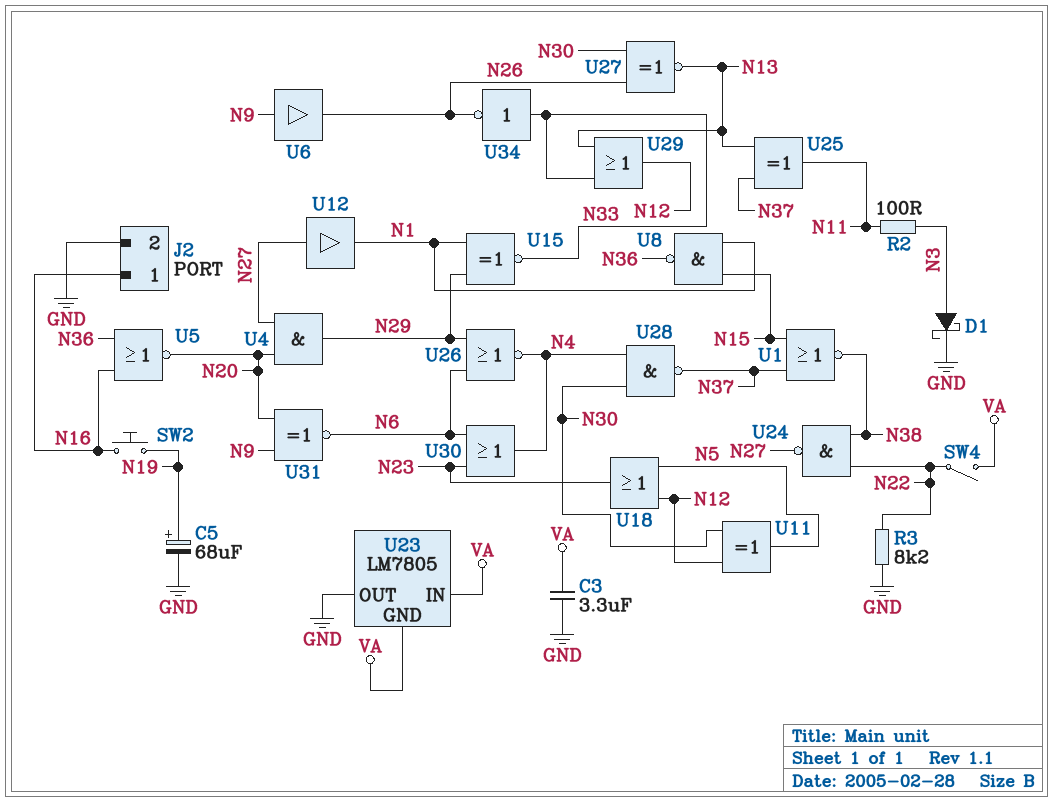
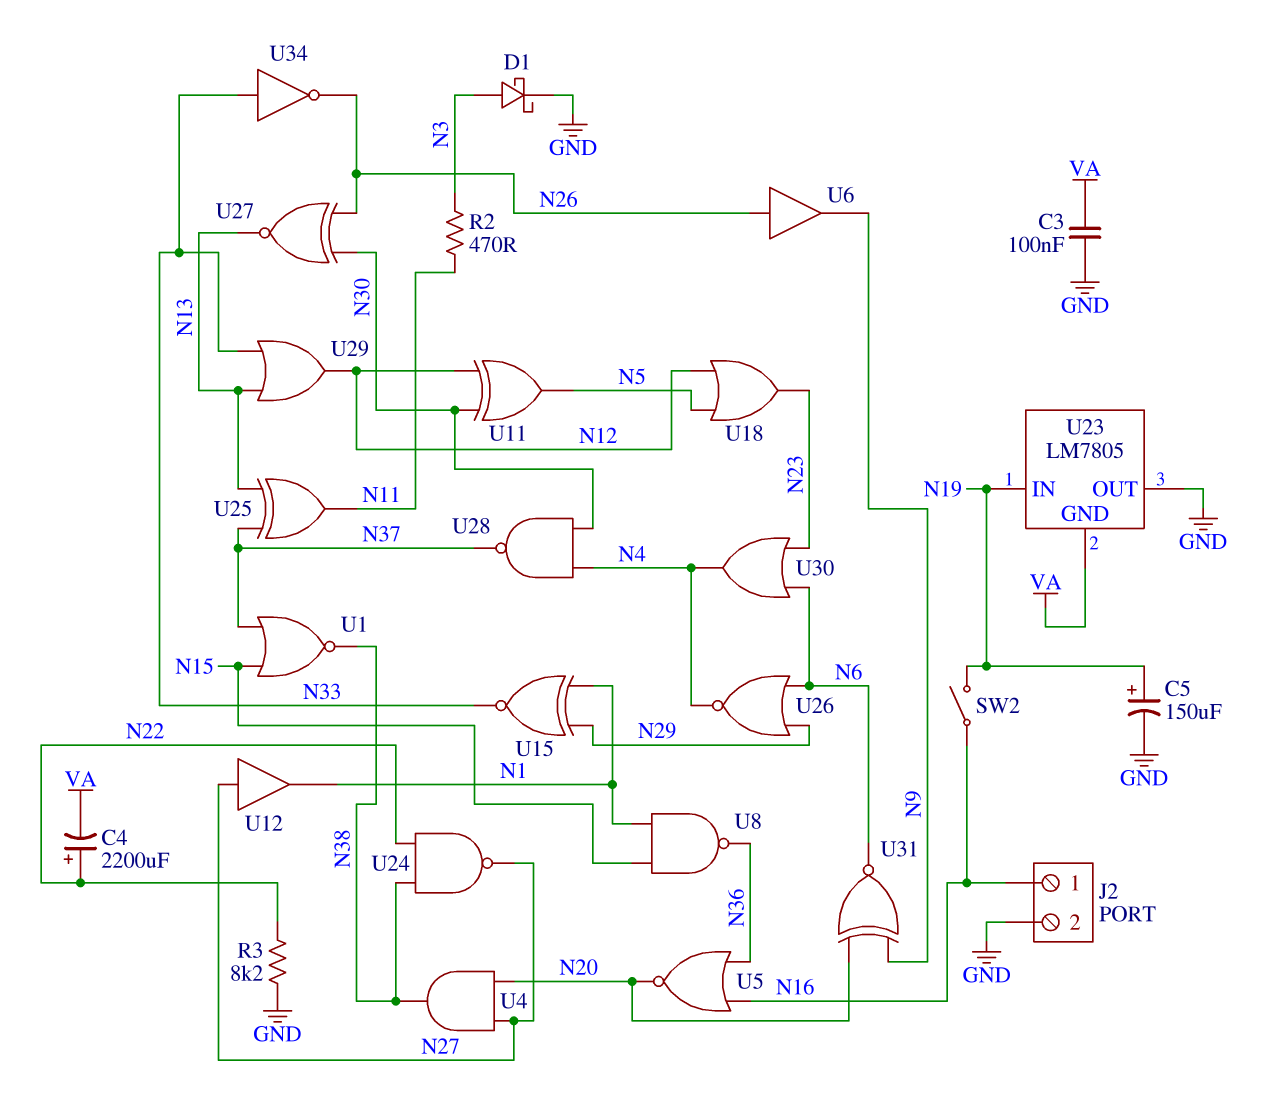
C3: 3.3uF (GND, VA) -> 100nF (GND, VA)
C4: none -> 2200uF (plus N22, minus VA)
C5: 68uF (plus N19, minus GND) -> 150uF (plus N19, minus GND)
R2: 100 (N3, N11) -> 470 (N3, N11)
SW2: button (N16, N19) -> switch (N16, N19)
SW4: switch (N22, VA) -> none
U4: AND (in N20, in N27, out N29) -> AND (in N20, in N27, out N38)
U6: buffer (in N9, out N26) -> buffer (in N26, out N9)
U23 pin IN: VA -> N19

